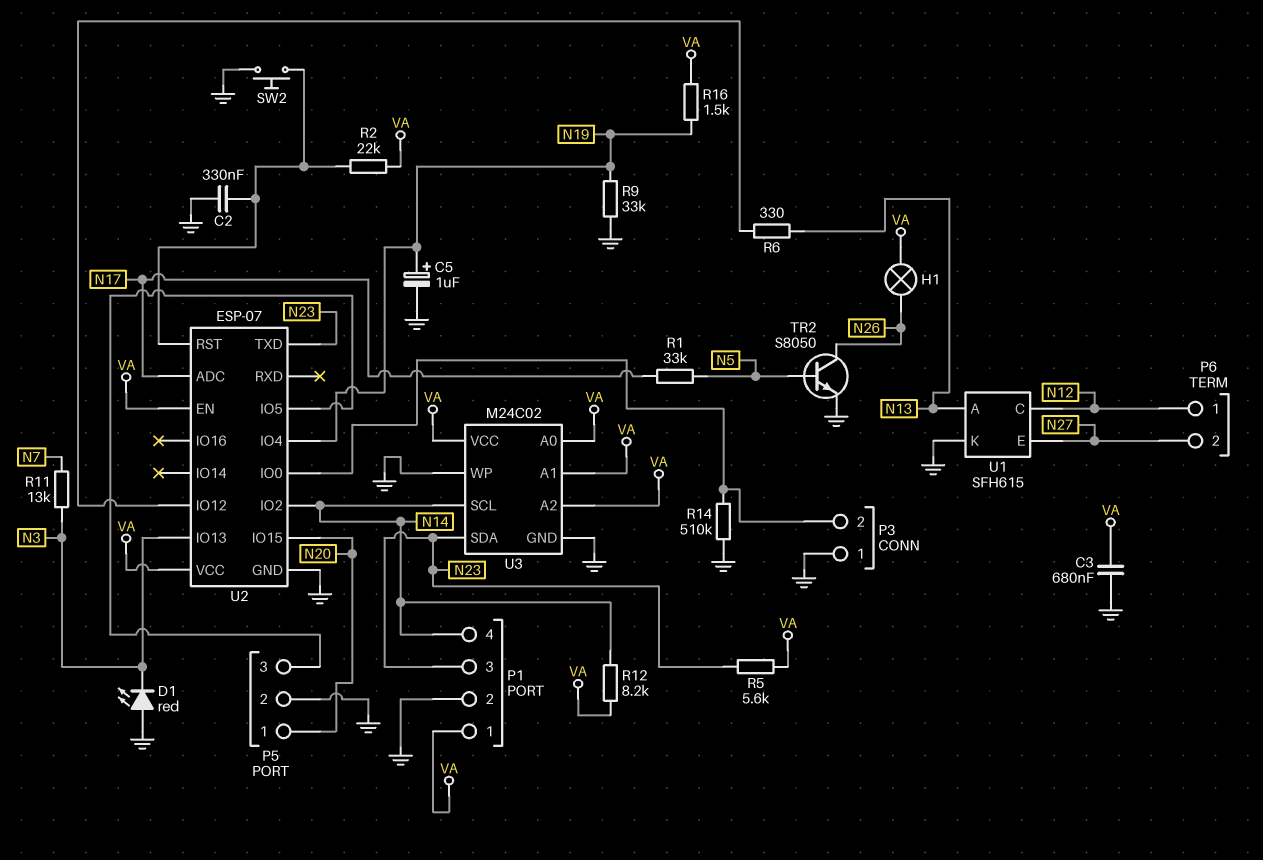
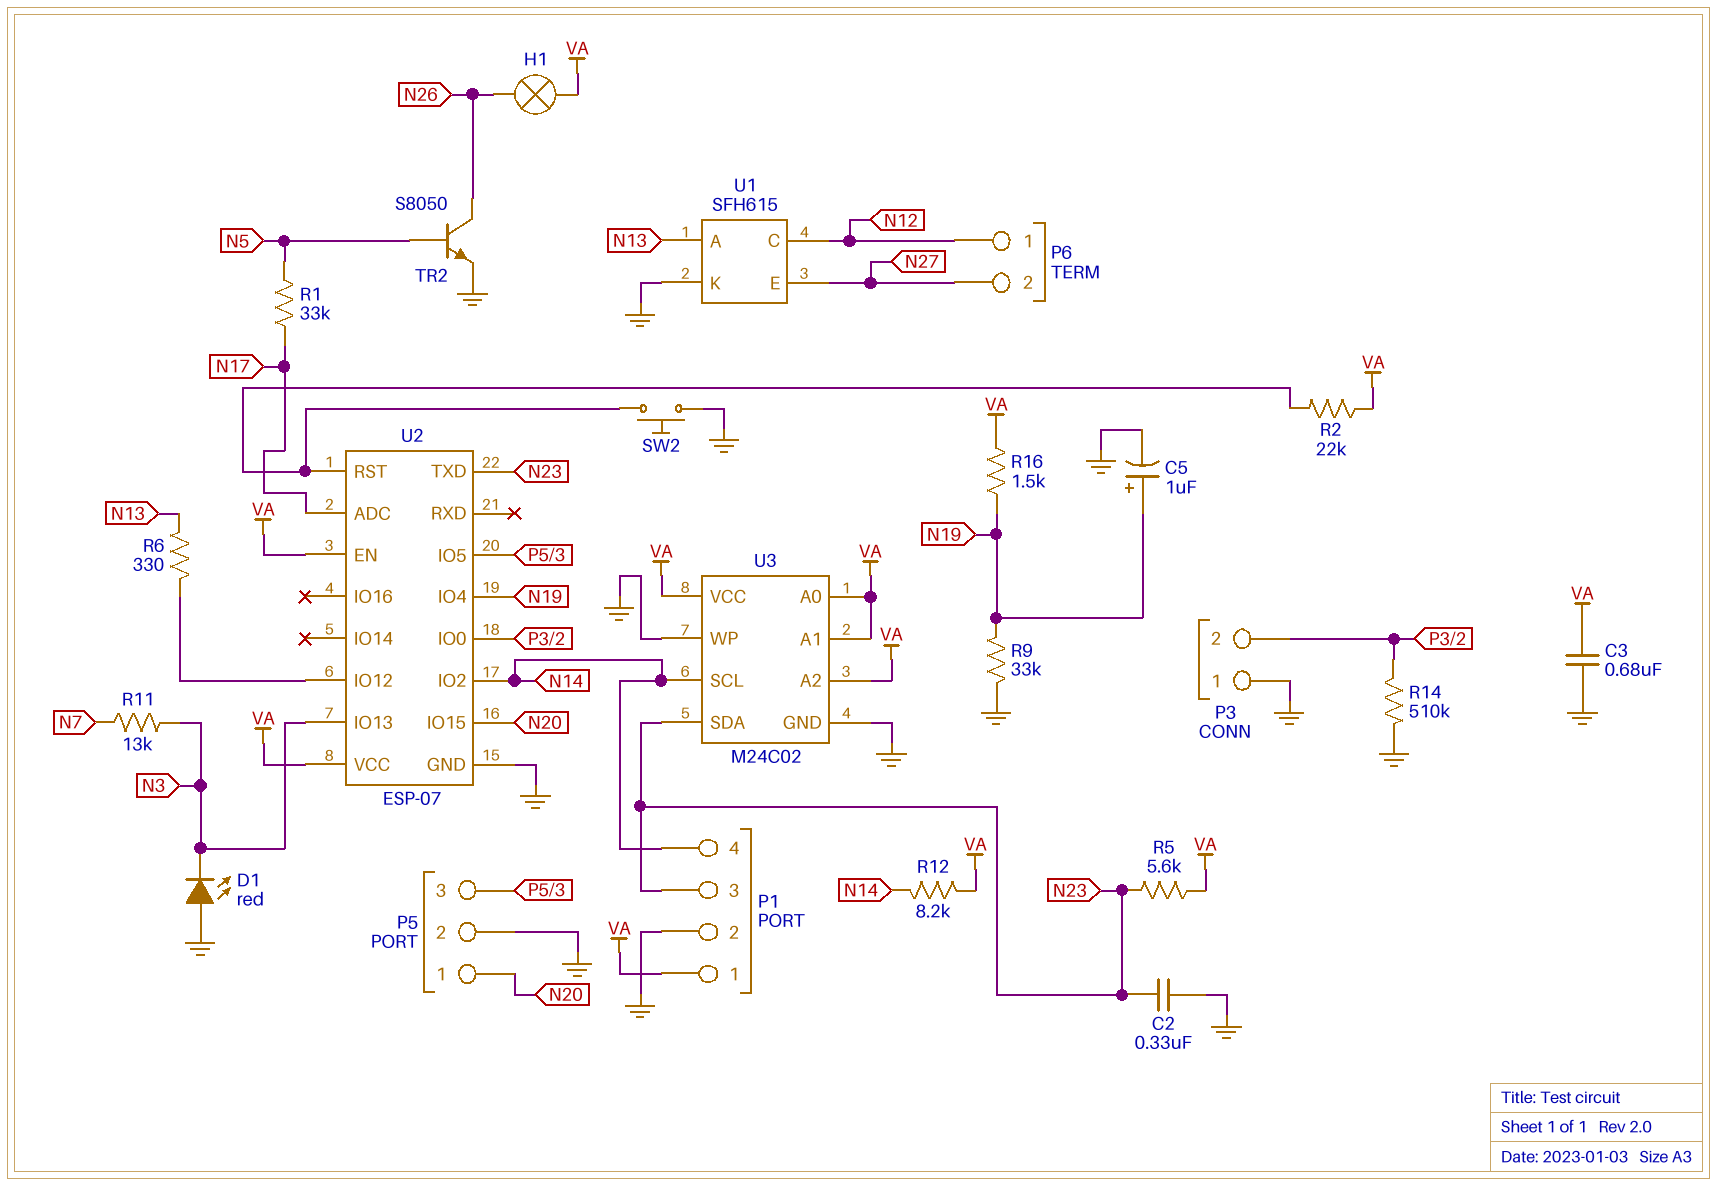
C2: 330nF (GND, U2/RST) -> 330nF (GND, N23)

